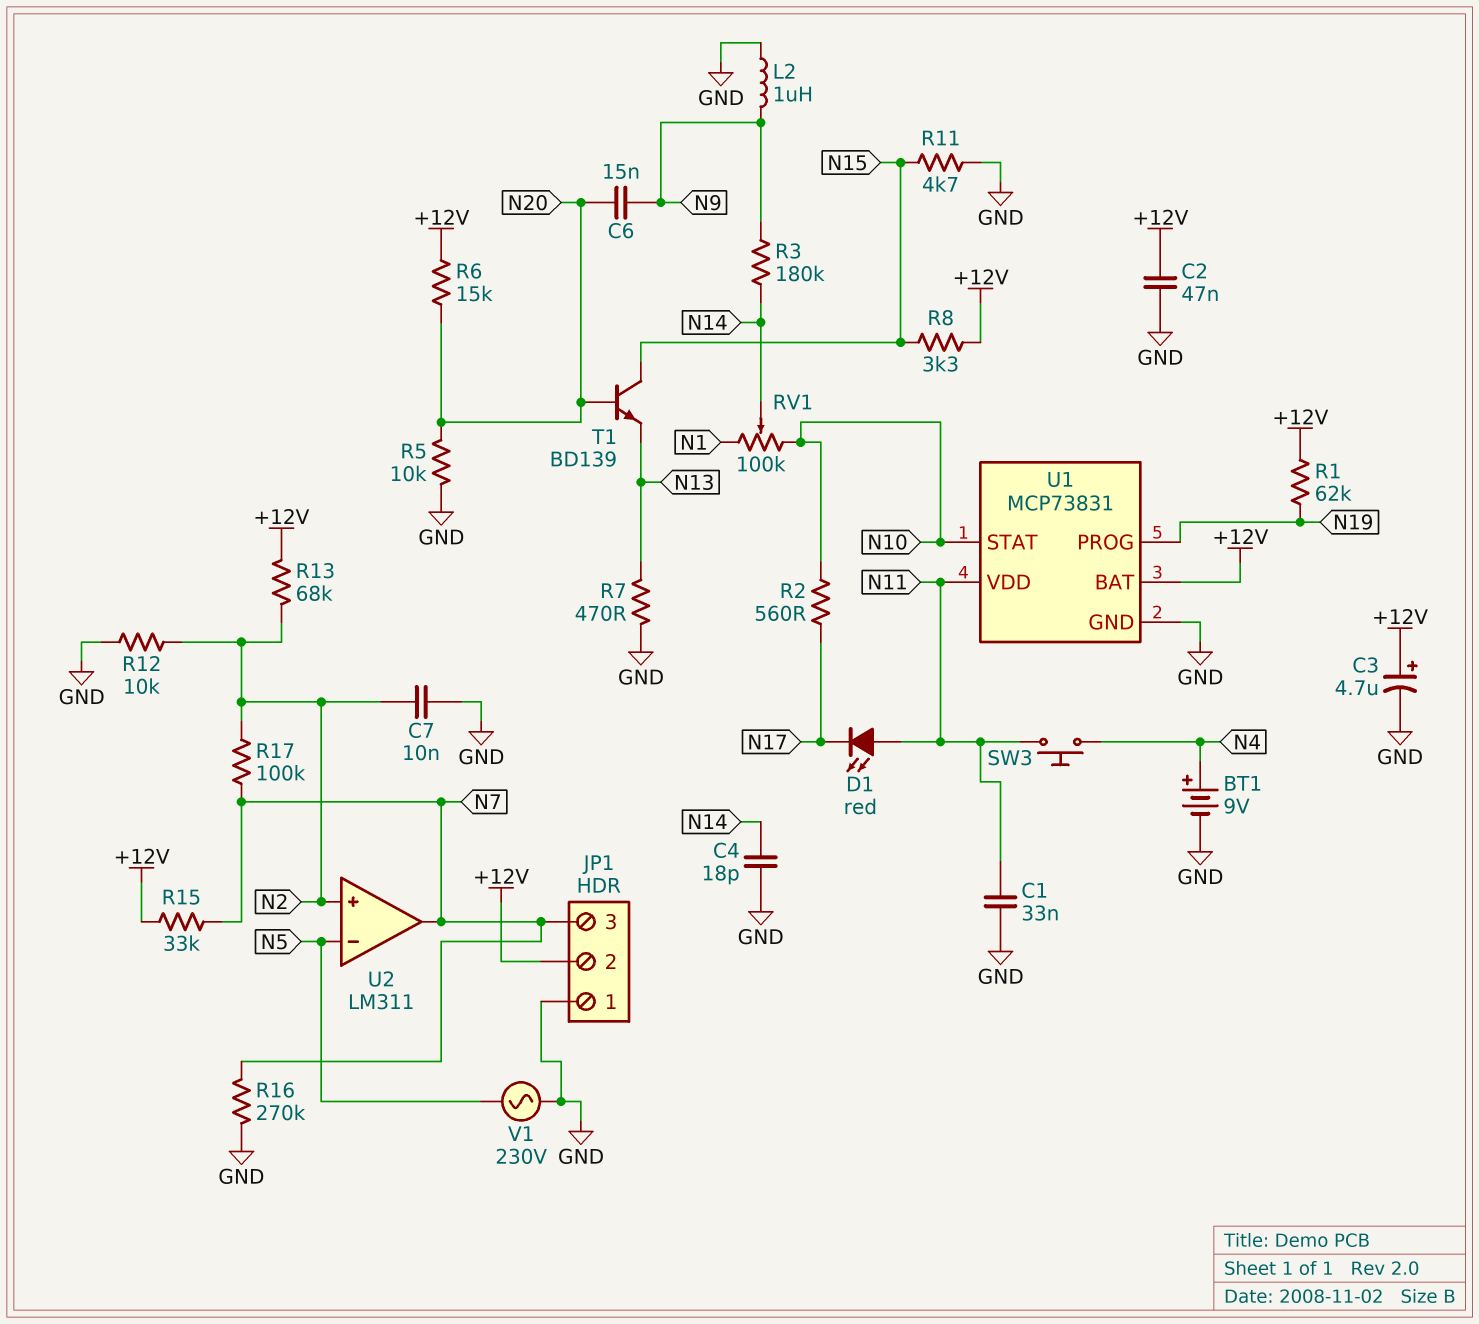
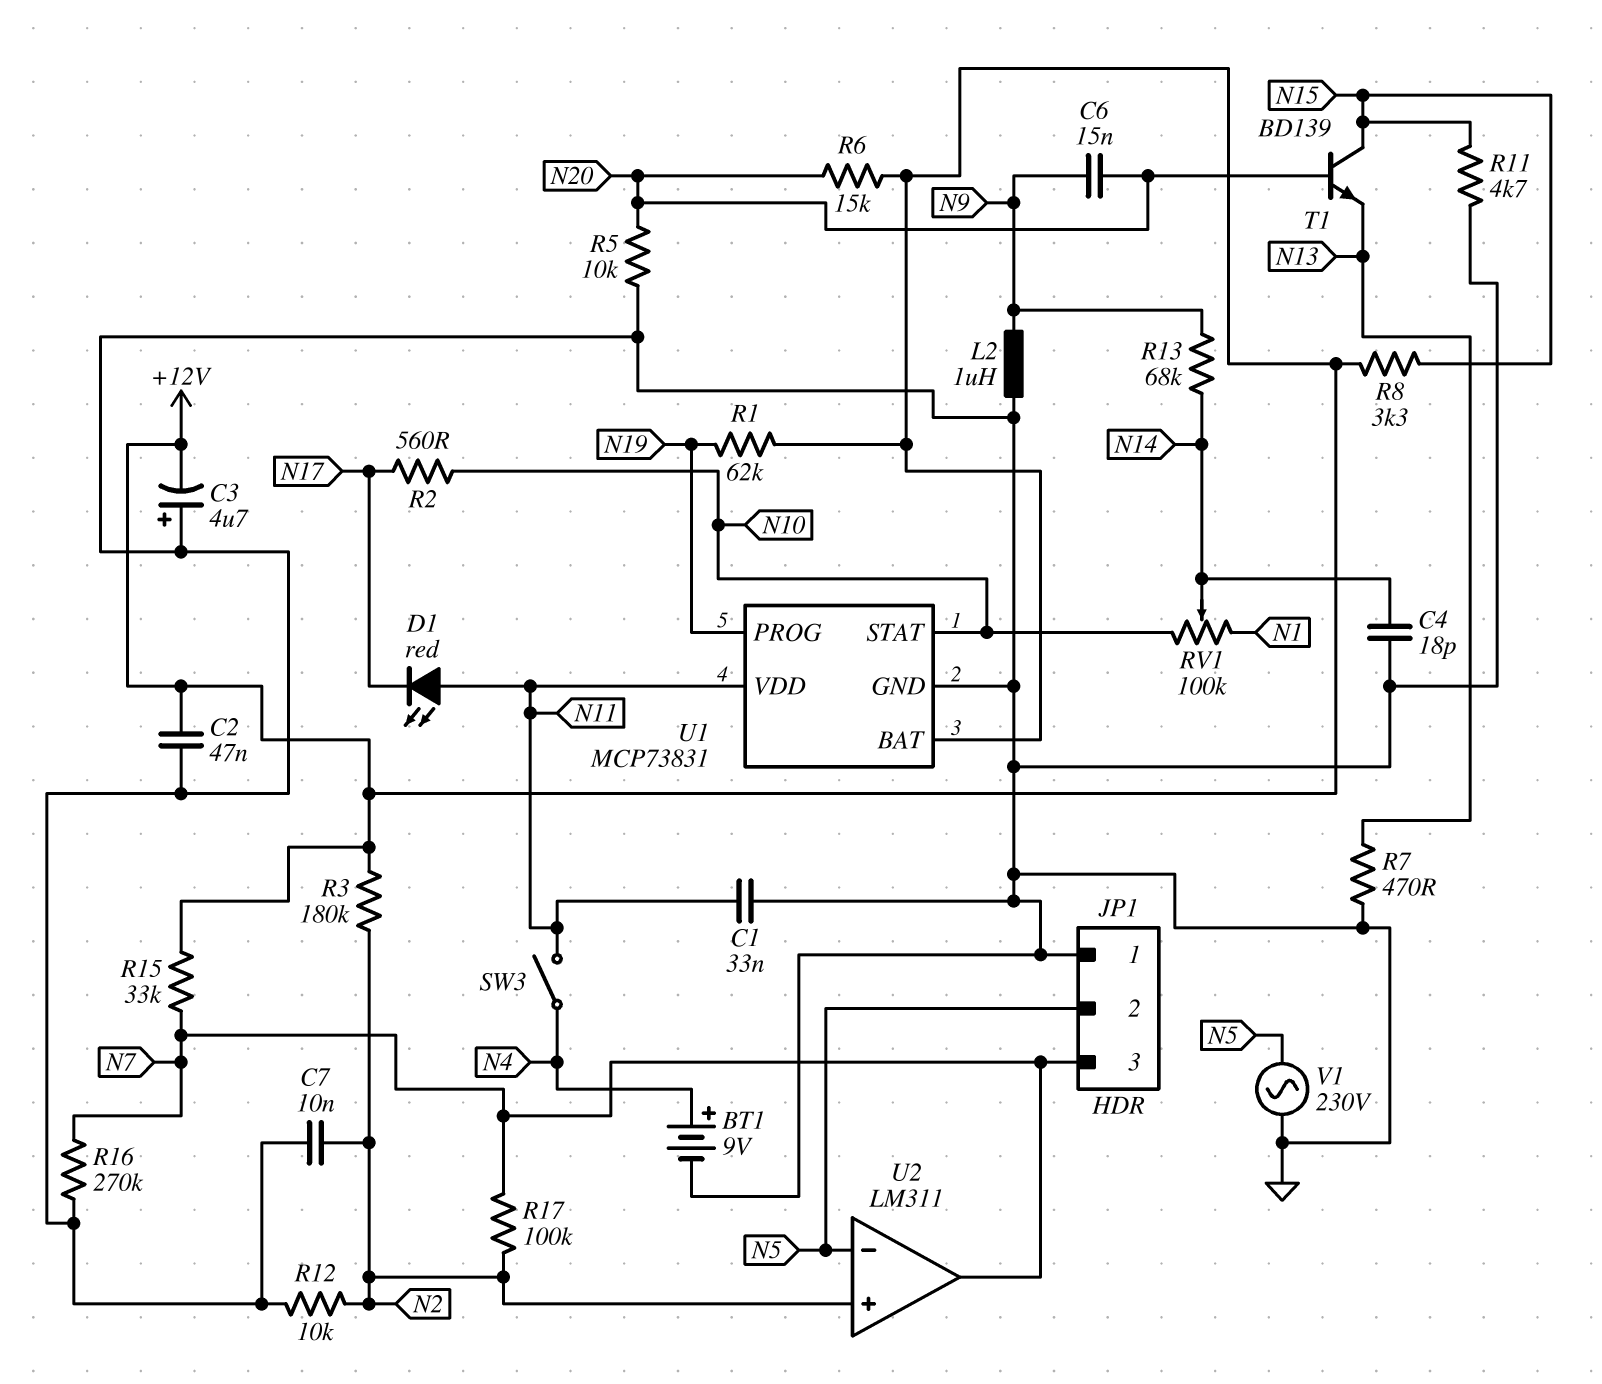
C3: 4.7uF (plus +12V, minus GND) -> 4.7uF (plus GND, minus +12V)
JP1 pin 2: +12V -> N5
R3: 180k (N9, N14) -> 180k (+12V, N2)
R13: 68k (+12V, N2) -> 68k (N9, N14)
SW3: button (N4, N11) -> switch (N4, N11)

